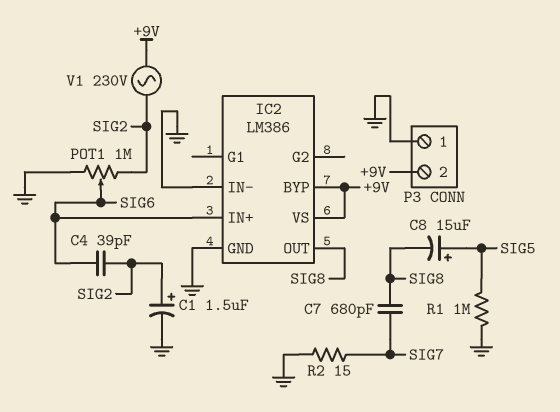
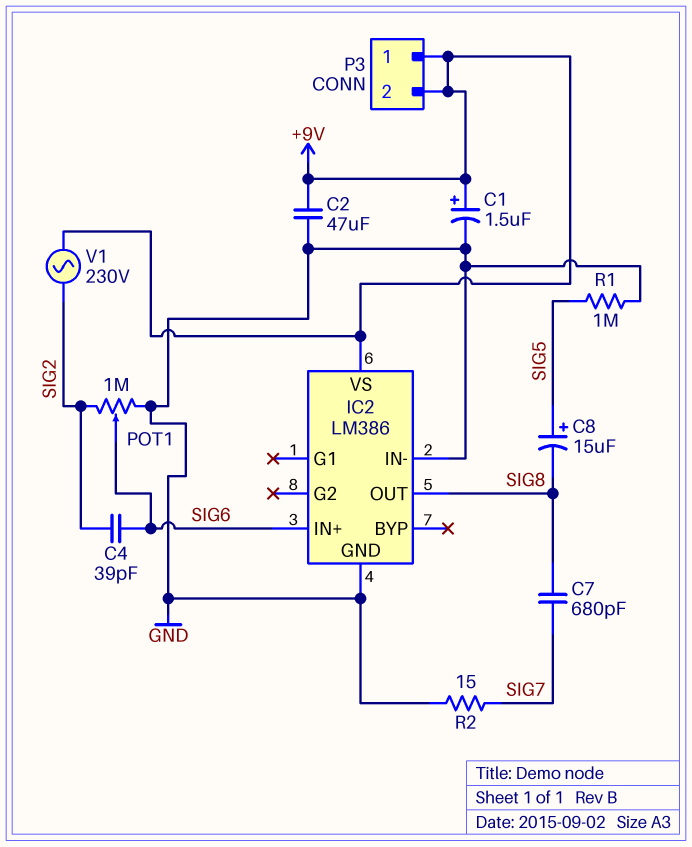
C1: 1.5uF (plus SIG2, minus GND) -> 1.5uF (plus +9V, minus GND)
C2: none -> 47uF (+9V, GND)
IC2 pin BYP: +9V -> none
P3 pin 1: GND -> +9V

